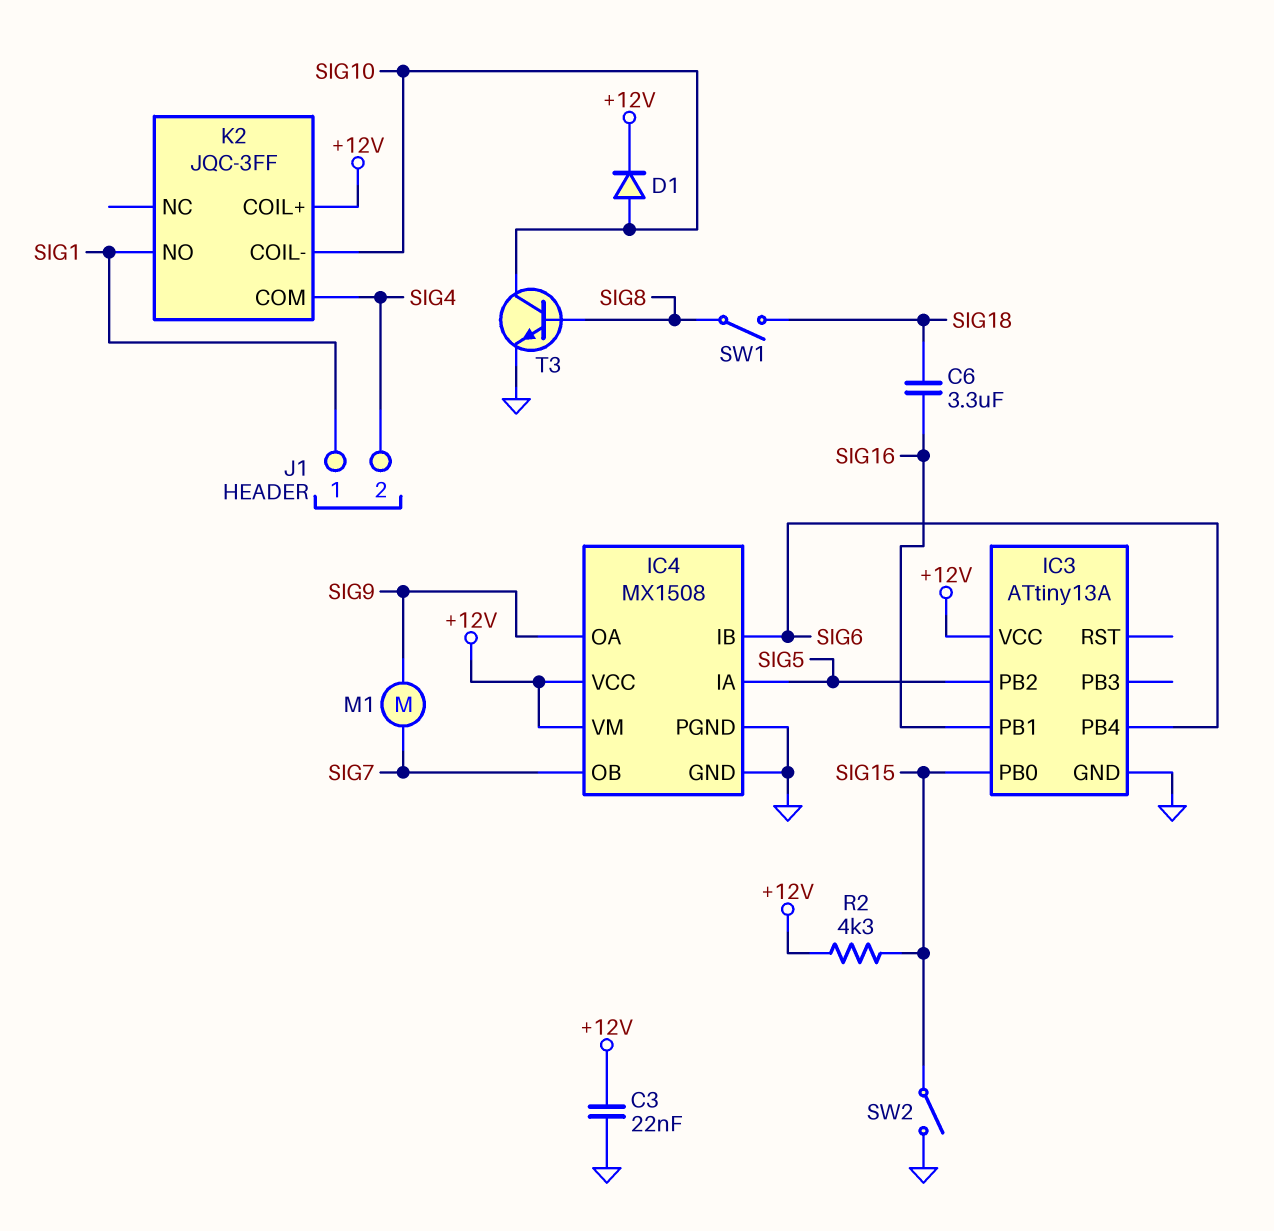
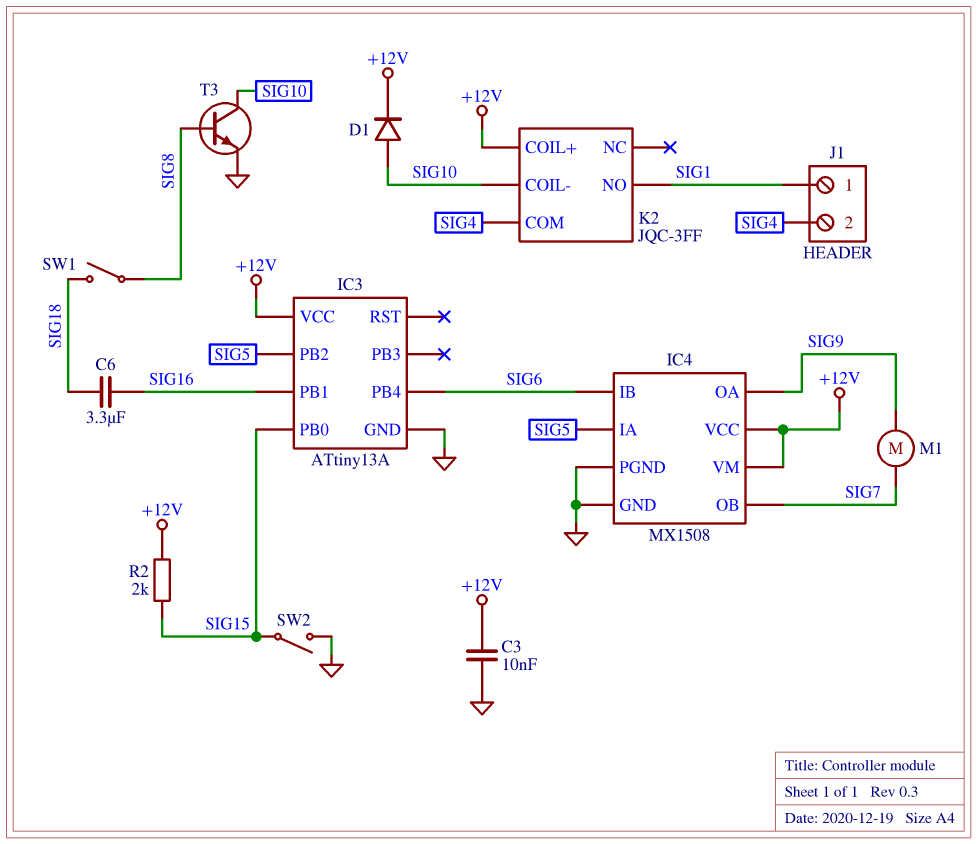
C3: 22nF (+12V, GND) -> 10nF (+12V, GND)
R2: 4.3k (+12V, SIG15) -> 2k (+12V, SIG15)

